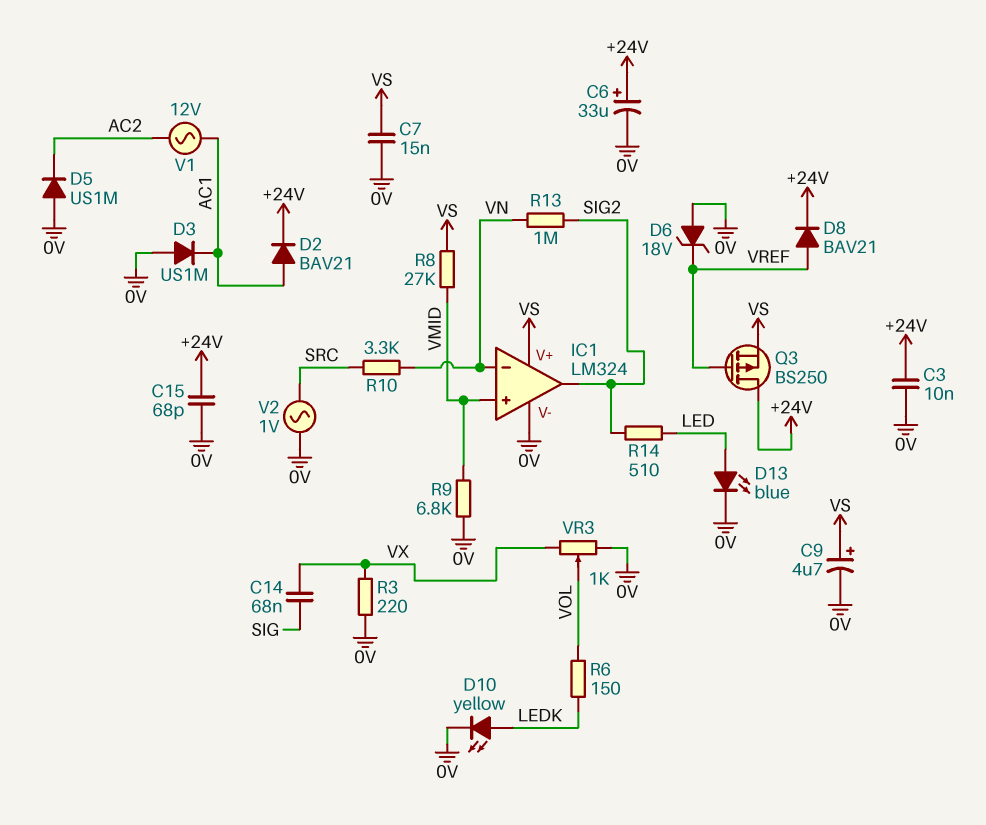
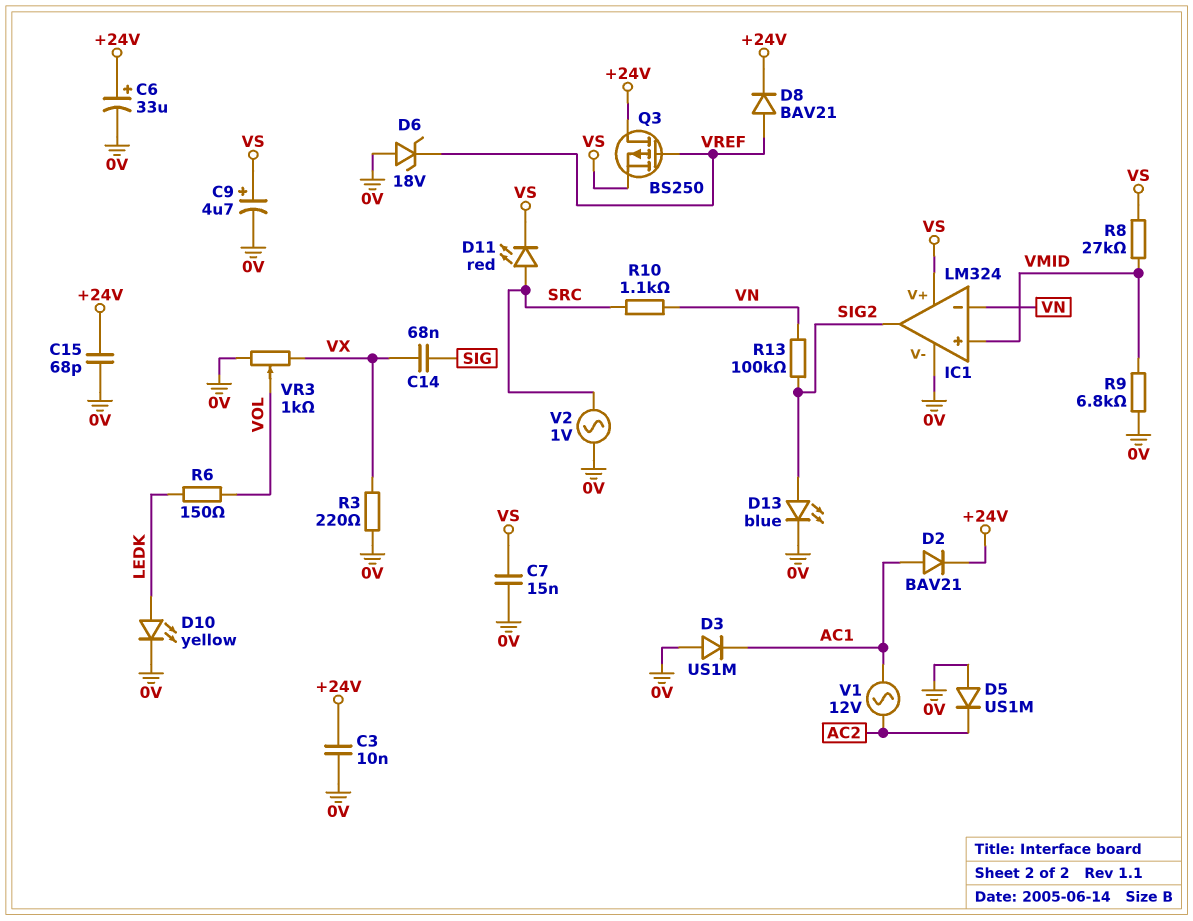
D11: none -> LED red (A SRC, K VS)
D13: LED blue (A LED, K 0V) -> LED blue (A SIG2, K 0V)
R10: 3.3k (SRC, VN) -> 1.1k (SRC, VN)
R13: 1M (SIG2, VN) -> 100k (SIG2, VN)
R14: 510 (LED, SIG2) -> none

